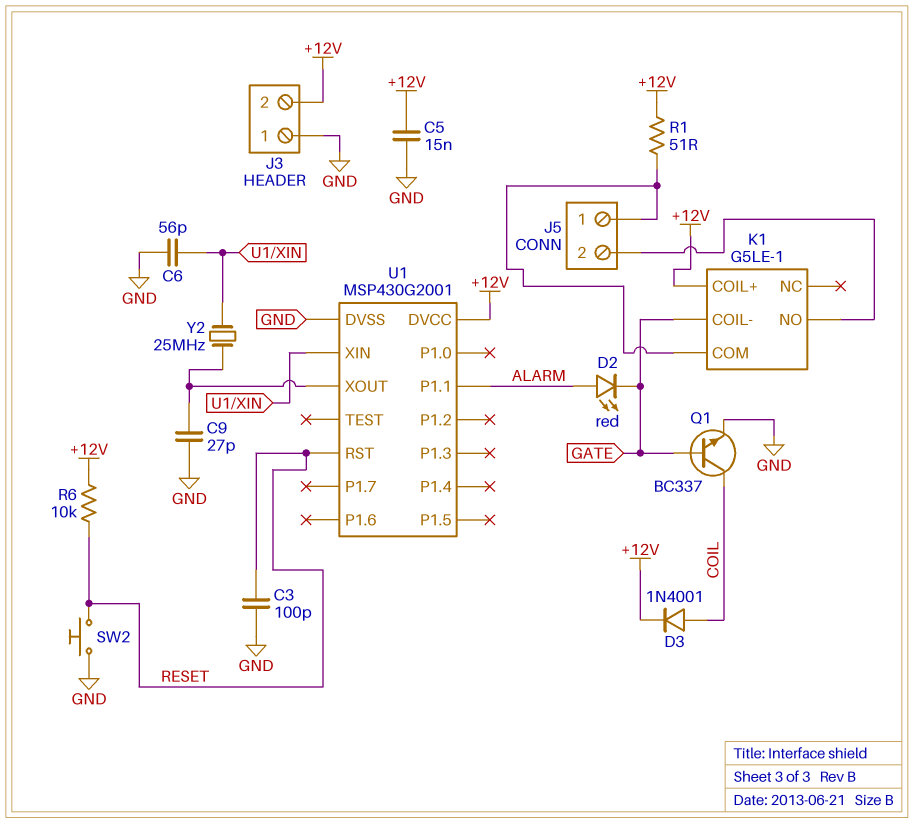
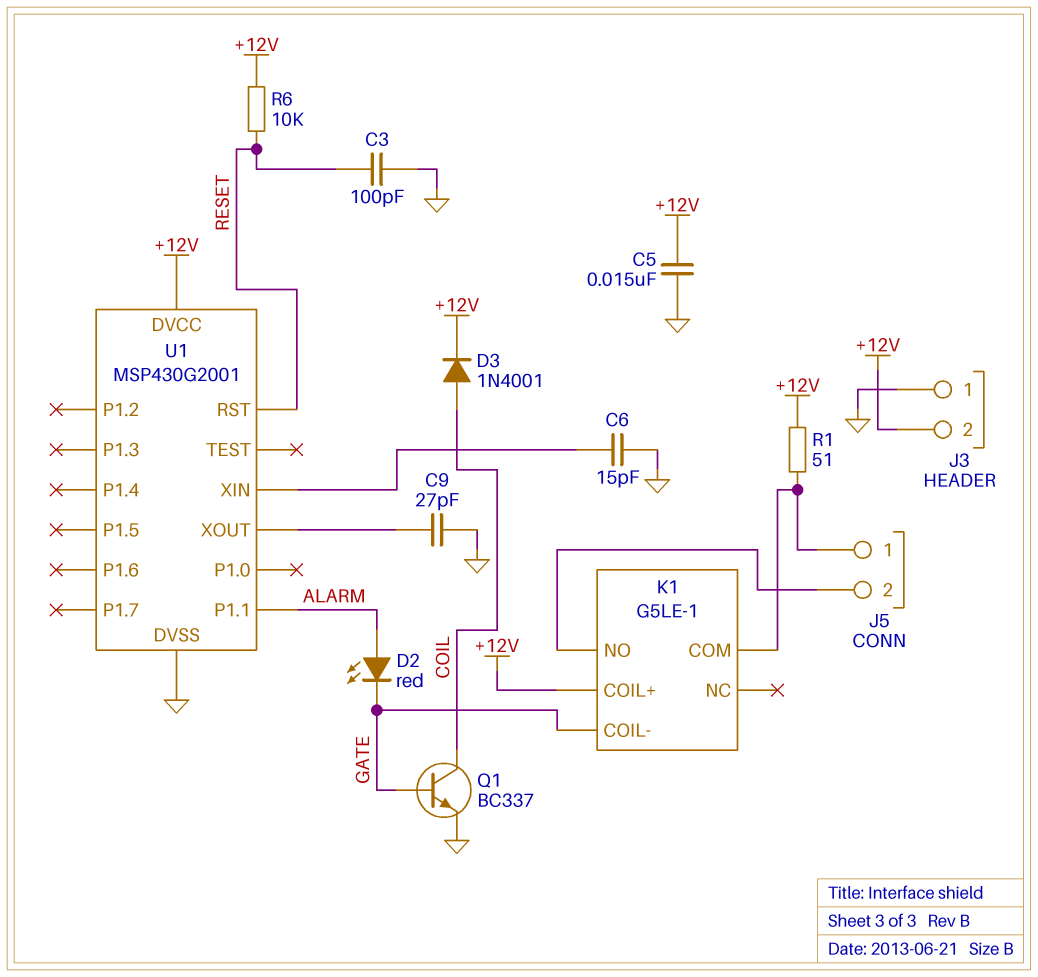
C6: 56pF (GND, U1/XIN) -> 15pF (GND, U1/XIN)
SW2: button (GND, RESET) -> none
Y2: 25MHz (U1/XIN, U1/XOUT) -> none

